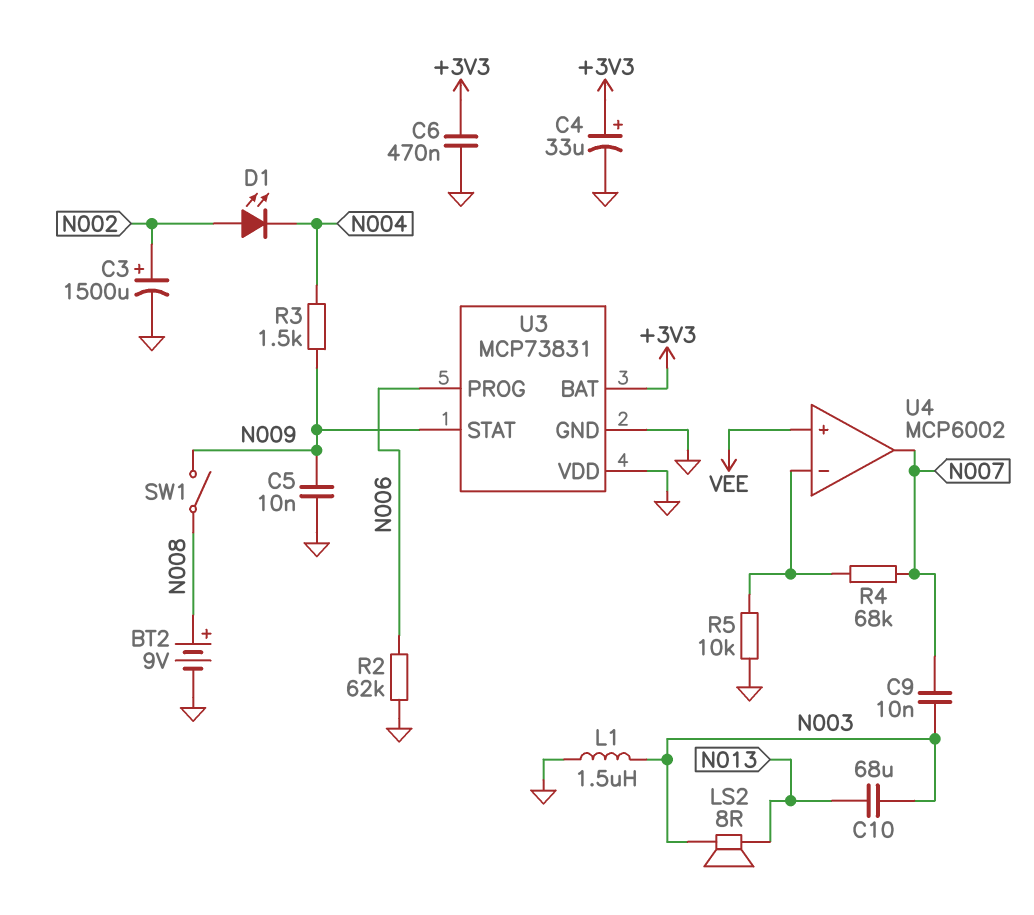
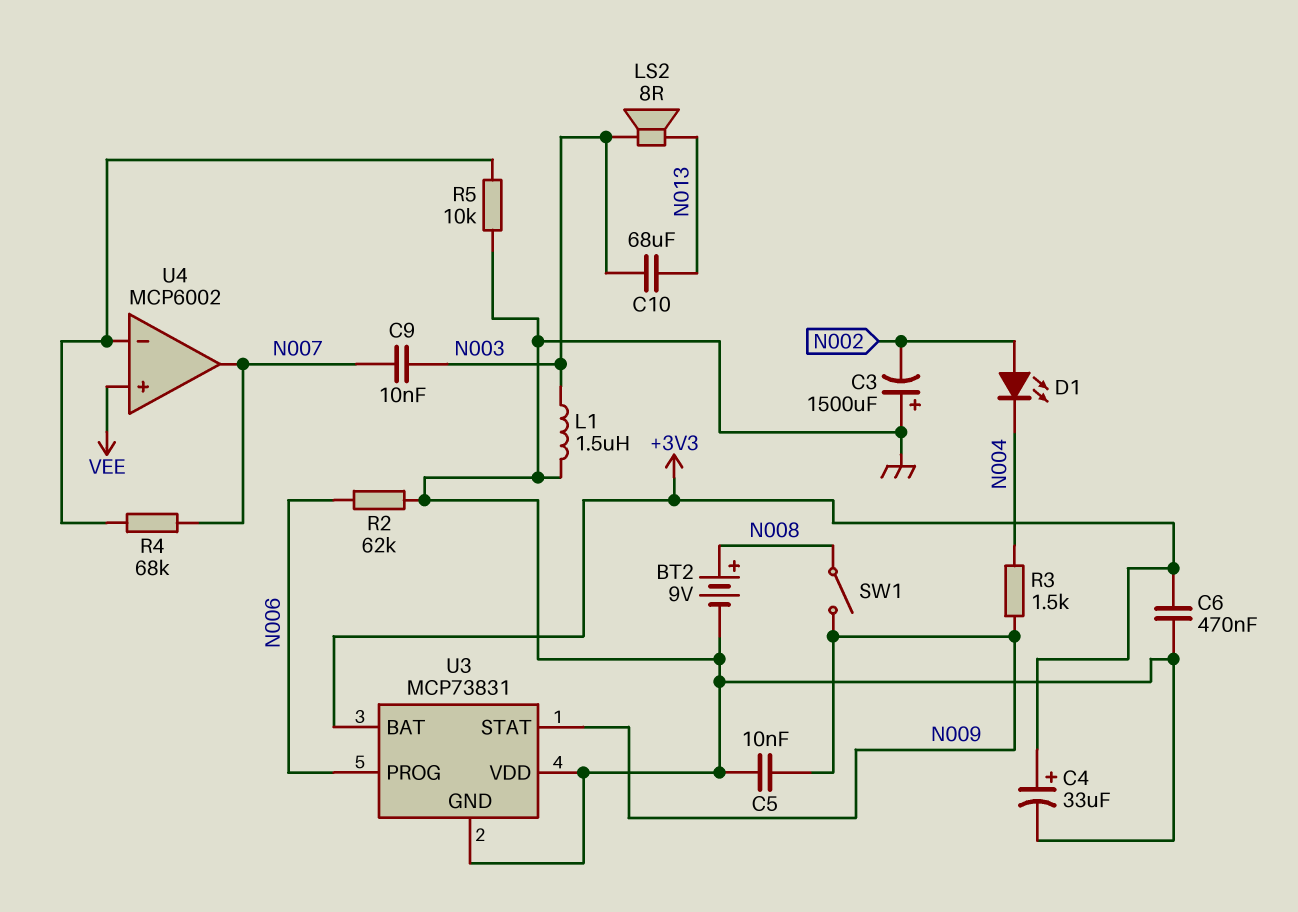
C3: 1500uF (plus N002, minus GND) -> 1500uF (plus GND, minus N002)

